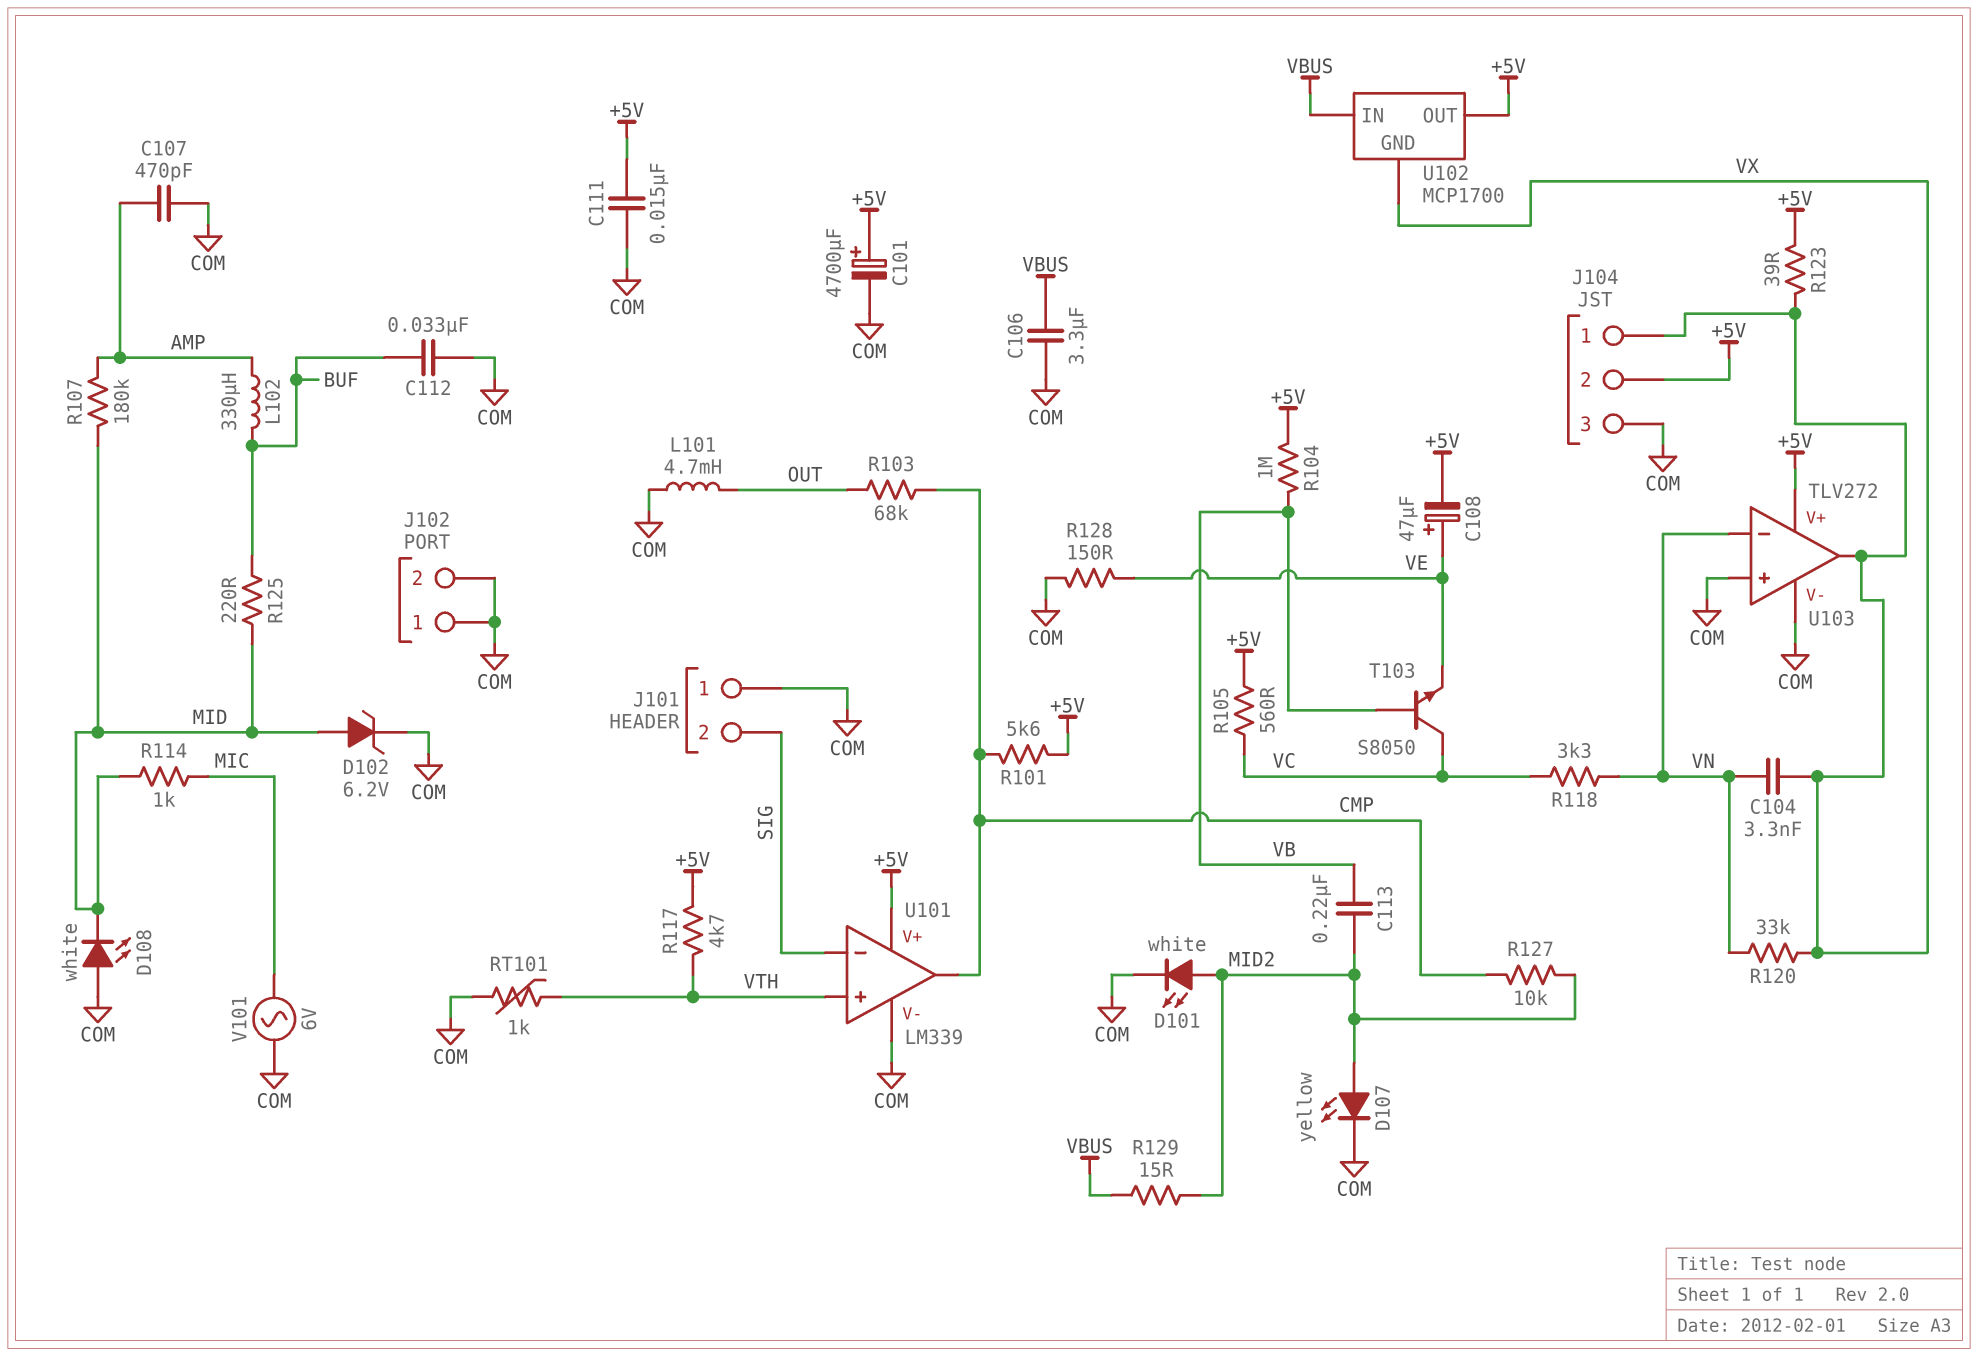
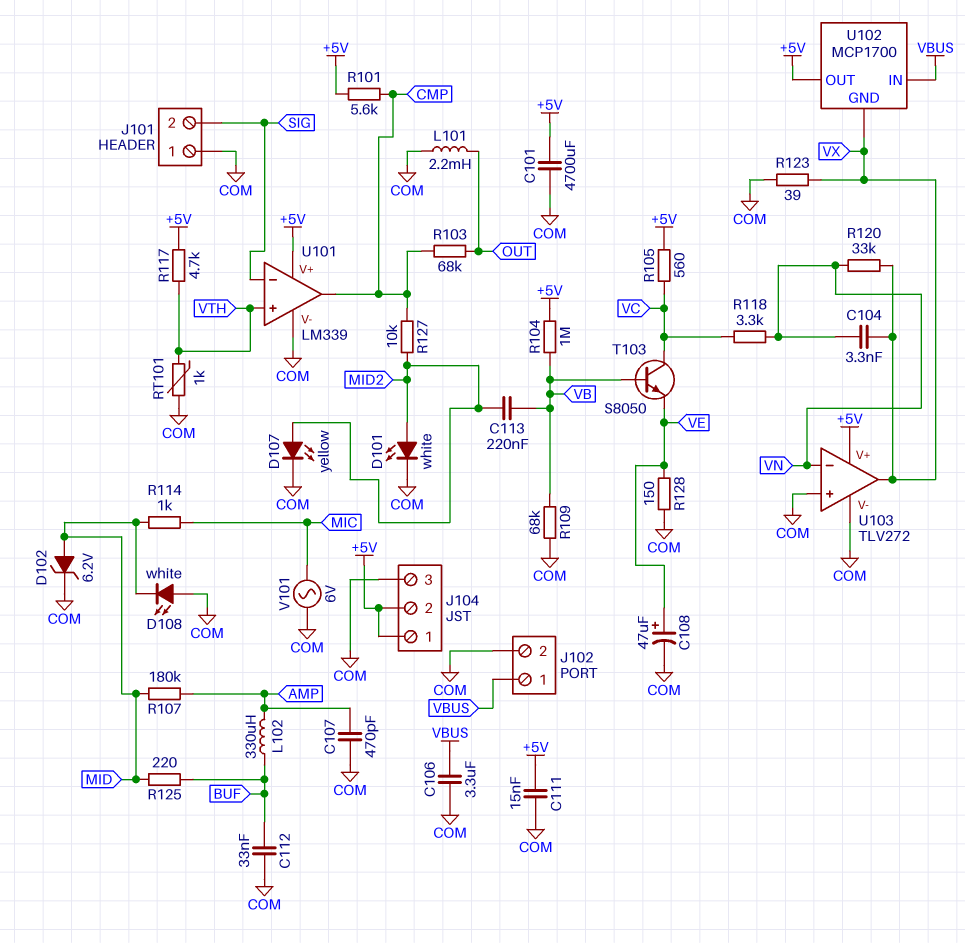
C101: 4700uF (plus +5V, minus COM) -> 4700uF (+5V, COM)
C108: 47uF (plus VE, minus +5V) -> 47uF (plus VE, minus COM)
J102 pin 1: COM -> VBUS
J104 pin 1: VX -> +5V
L101: 4.7mH (COM, OUT) -> 2.2mH (COM, OUT)
R109: none -> 68k (COM, VB)
R123: 39 (+5V, VX) -> 39 (COM, VX)
R129: 15 (MID2, VBUS) -> none

